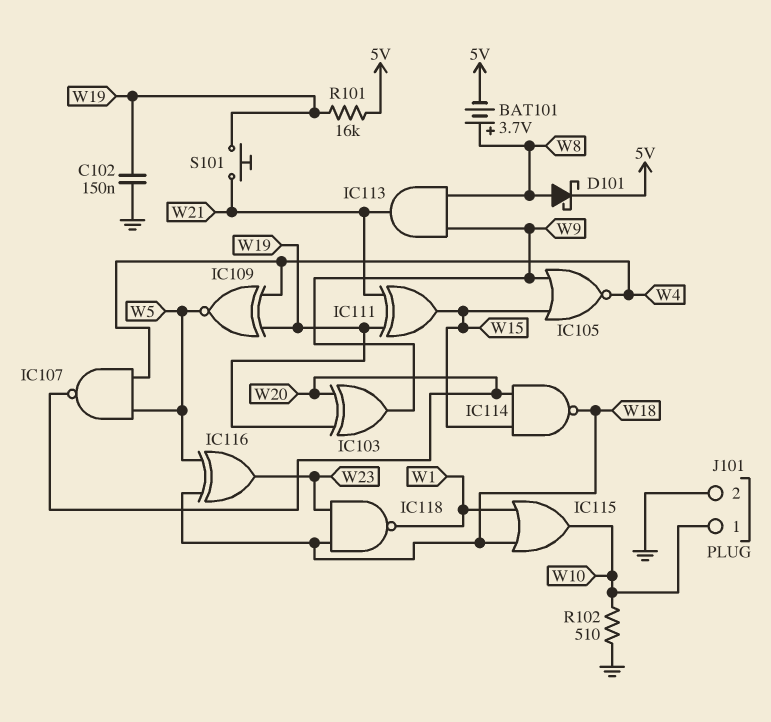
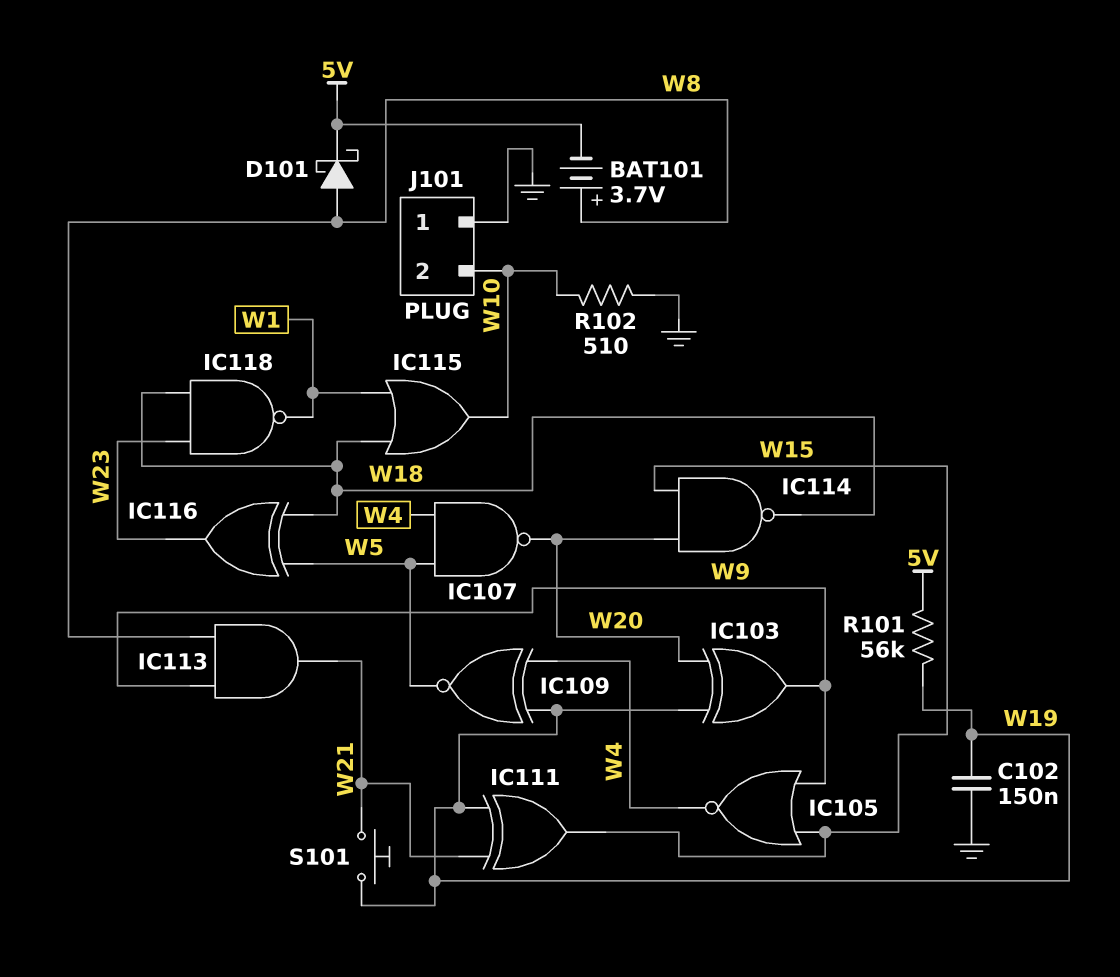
J101 pin 1: W10 -> GND
J101 pin 2: GND -> W10
R101: 16k (5V, W19) -> 56k (5V, W19)

